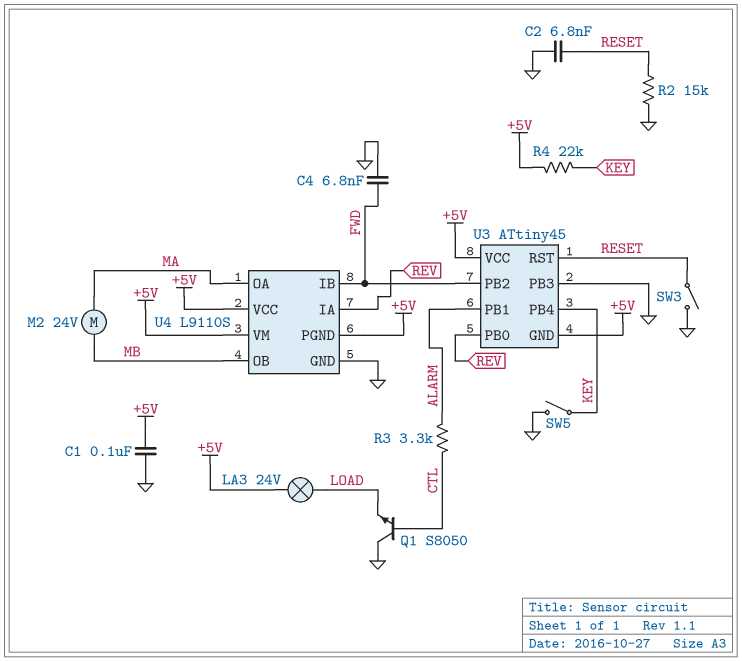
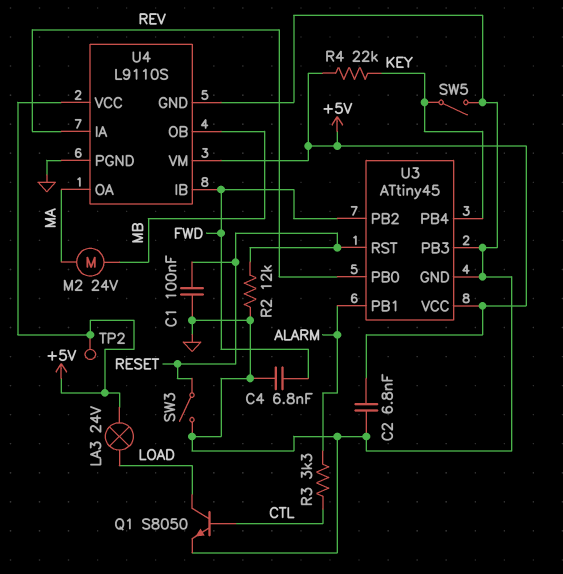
C1: 100nF (+5V, GND) -> 100nF (GND, RESET)
C2: 6.8nF (GND, RESET) -> 6.8nF (+5V, GND)
Q1: NPN S8050 (B CTL, C GND, E LOAD) -> NPN S8050 (B CTL, C LOAD, E GND)
R2: 15k (GND, RESET) -> 12k (GND, RESET)
TP2: none -> test point (+5V)
U3 pin GND: +5V -> GND
U4 pin PGND: +5V -> GND

